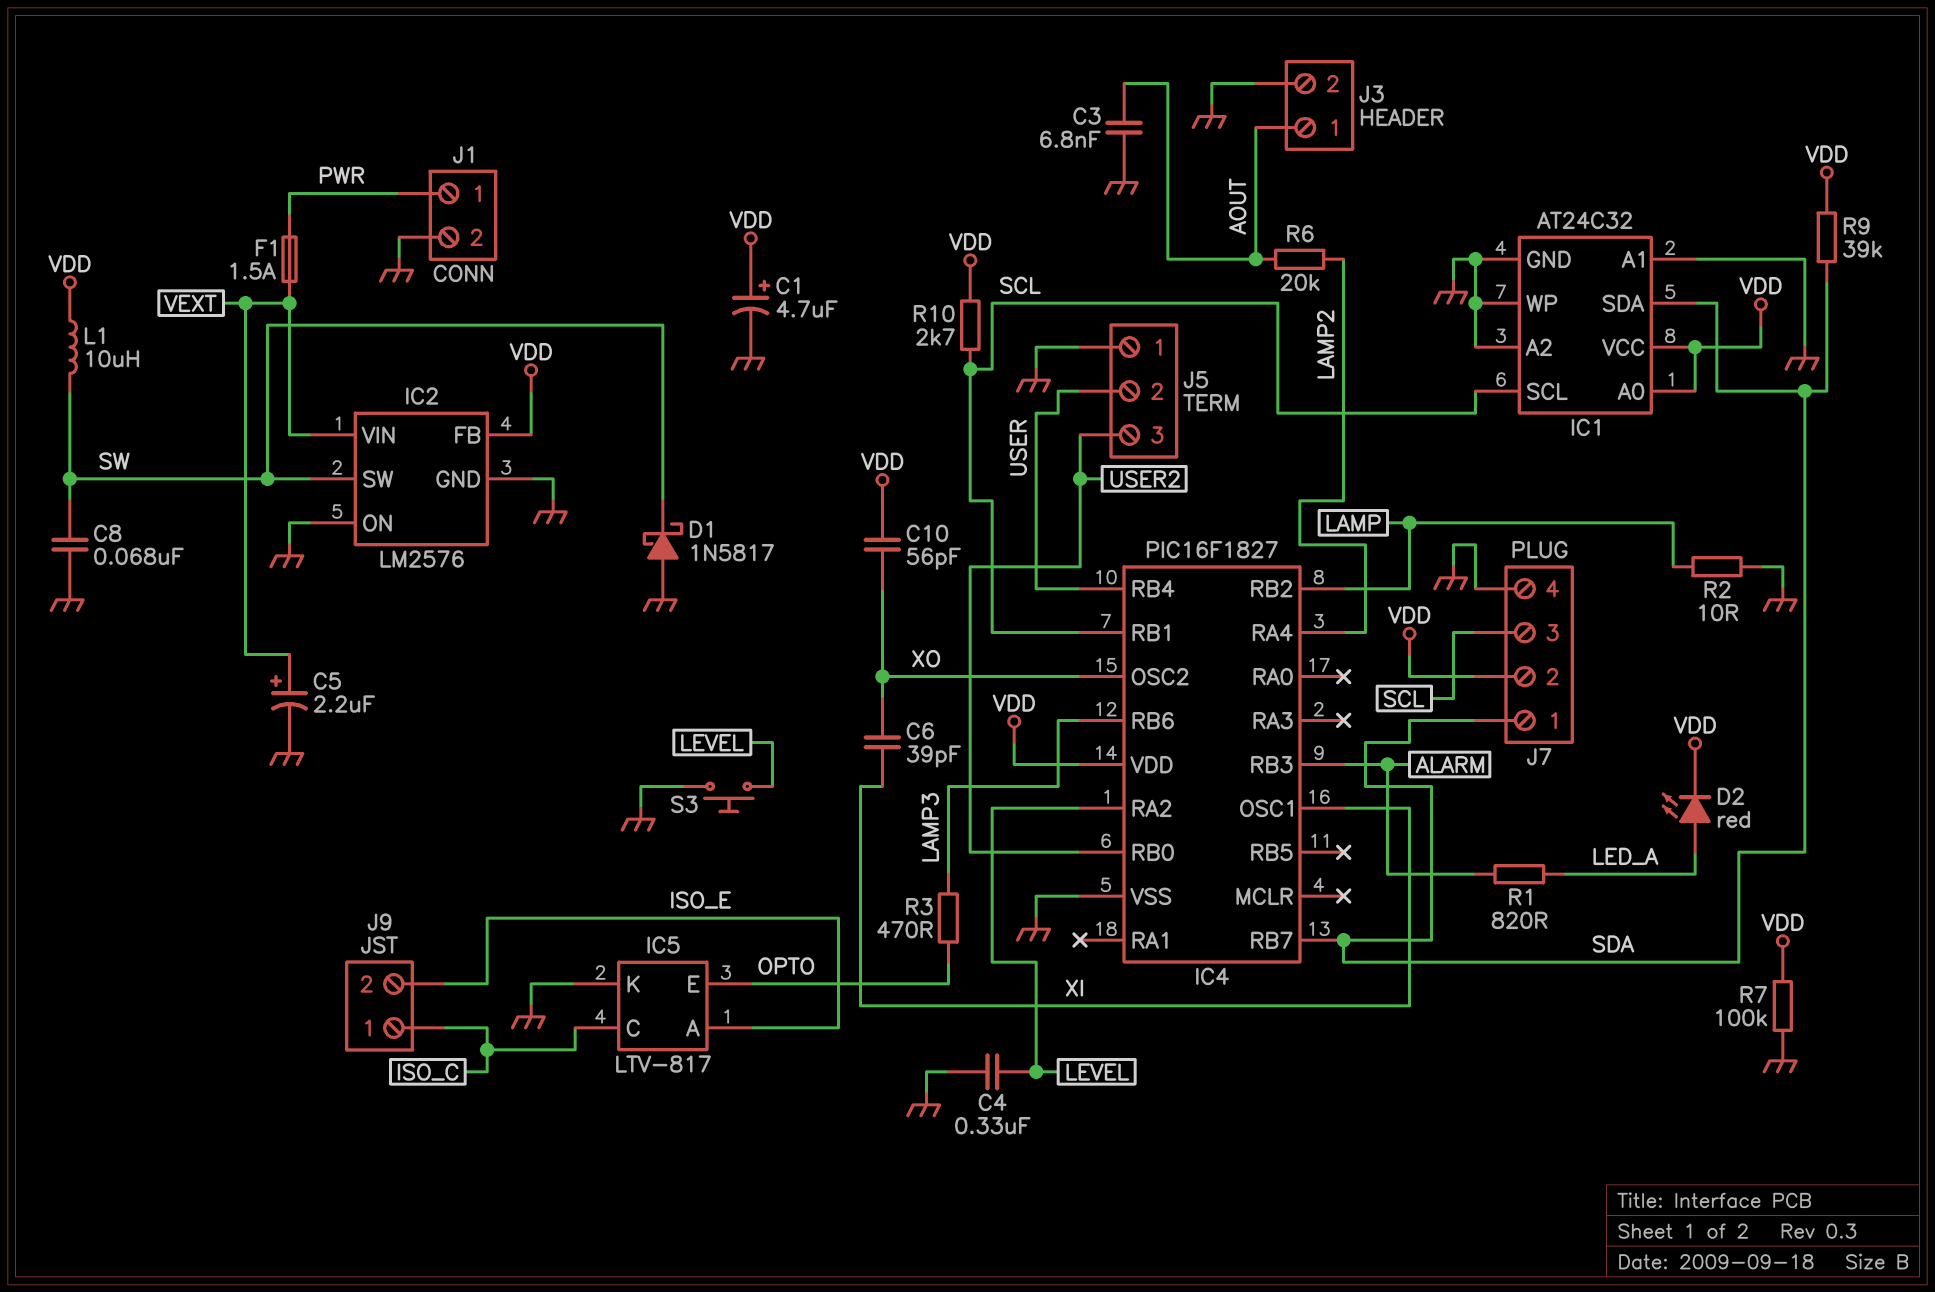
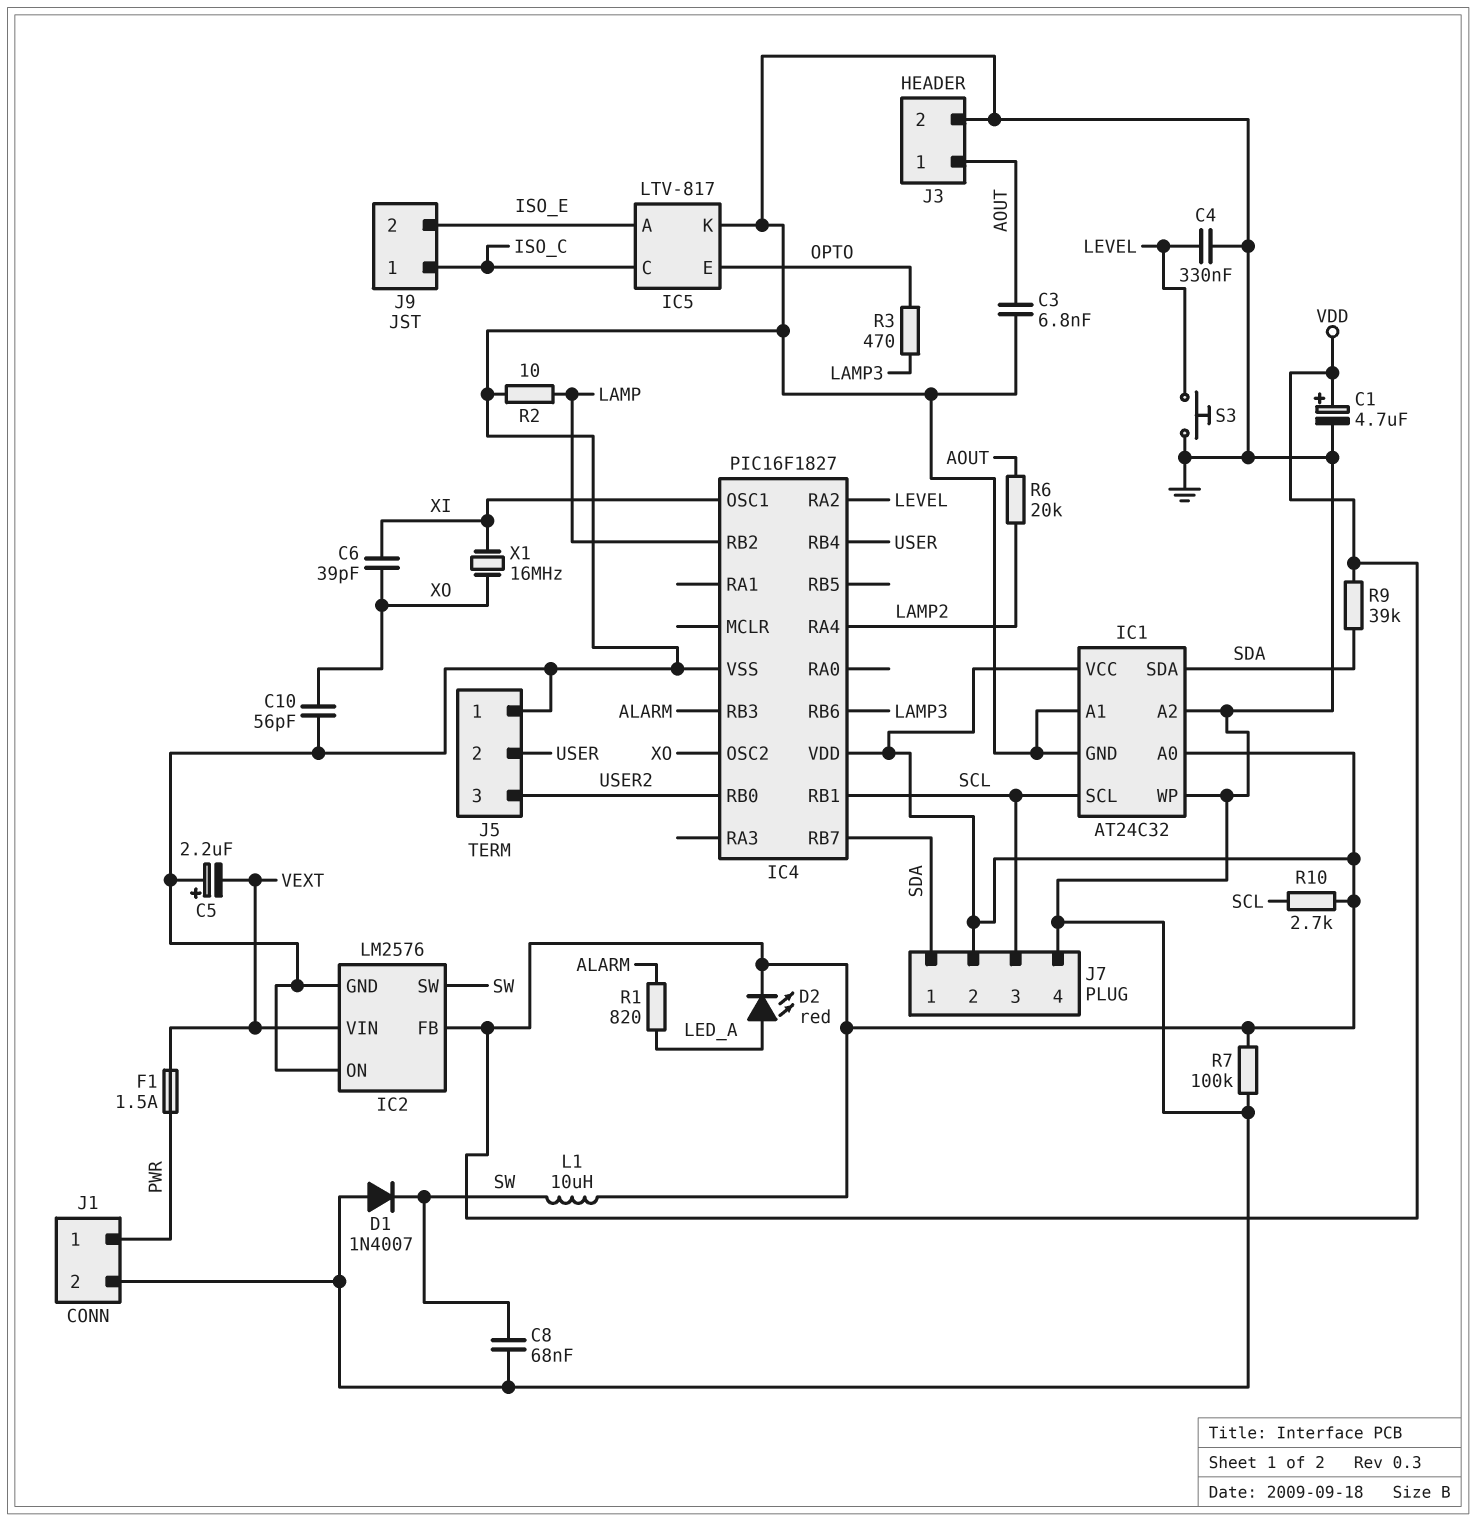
C5: 2.2uF (plus VEXT, minus GND) -> 2.2uF (plus GND, minus VEXT)
C10: 56pF (VDD, XO) -> 56pF (GND, XO)
D1: schottky 1N5817 (A GND, K SW) -> diode 1N4007 (A GND, K SW)
X1: none -> 16MHz (XI, XO)

